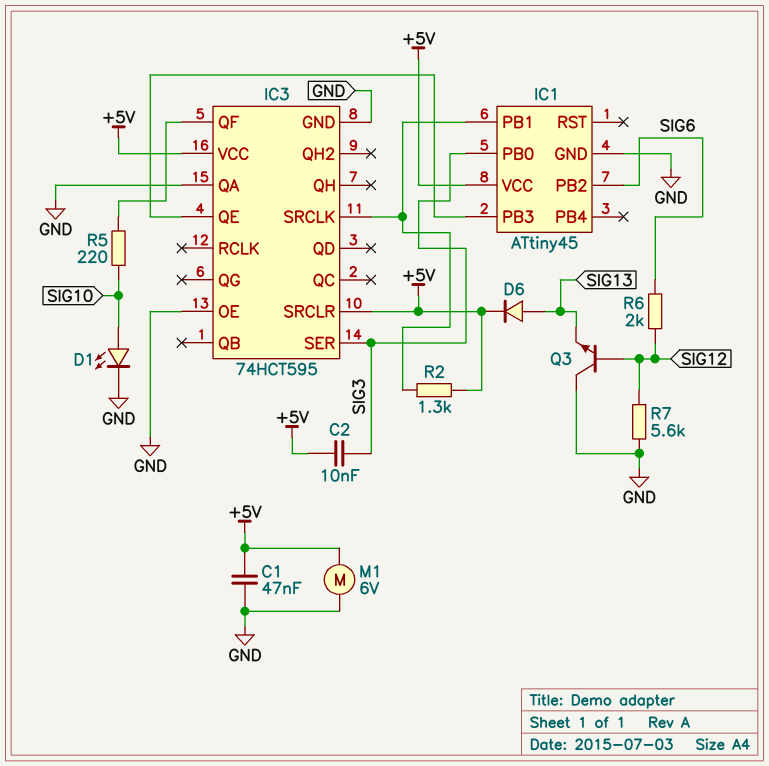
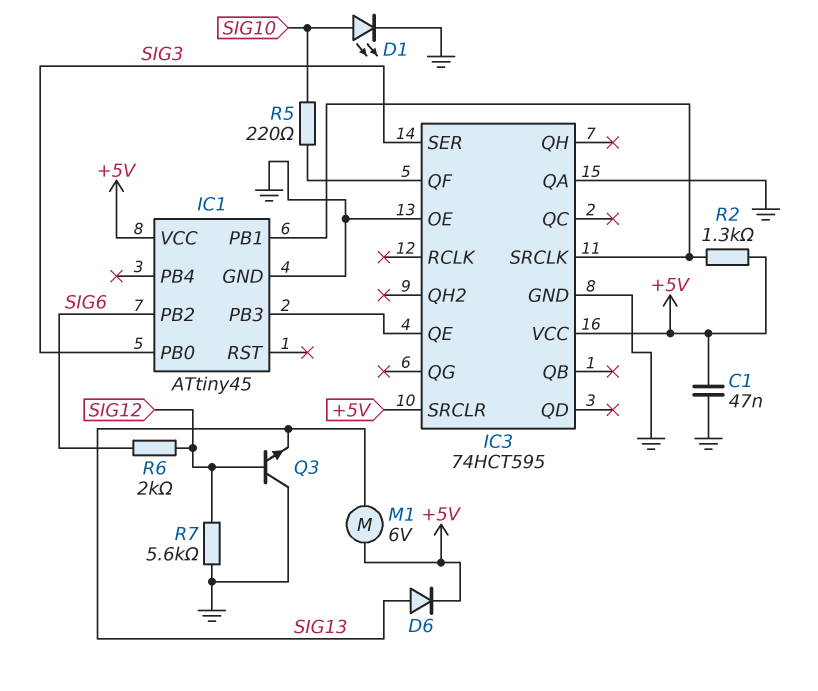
C2: 10nF (+5V, SIG3) -> none
M1: motor 6V (+5V, GND) -> motor 6V (+5V, SIG13)

